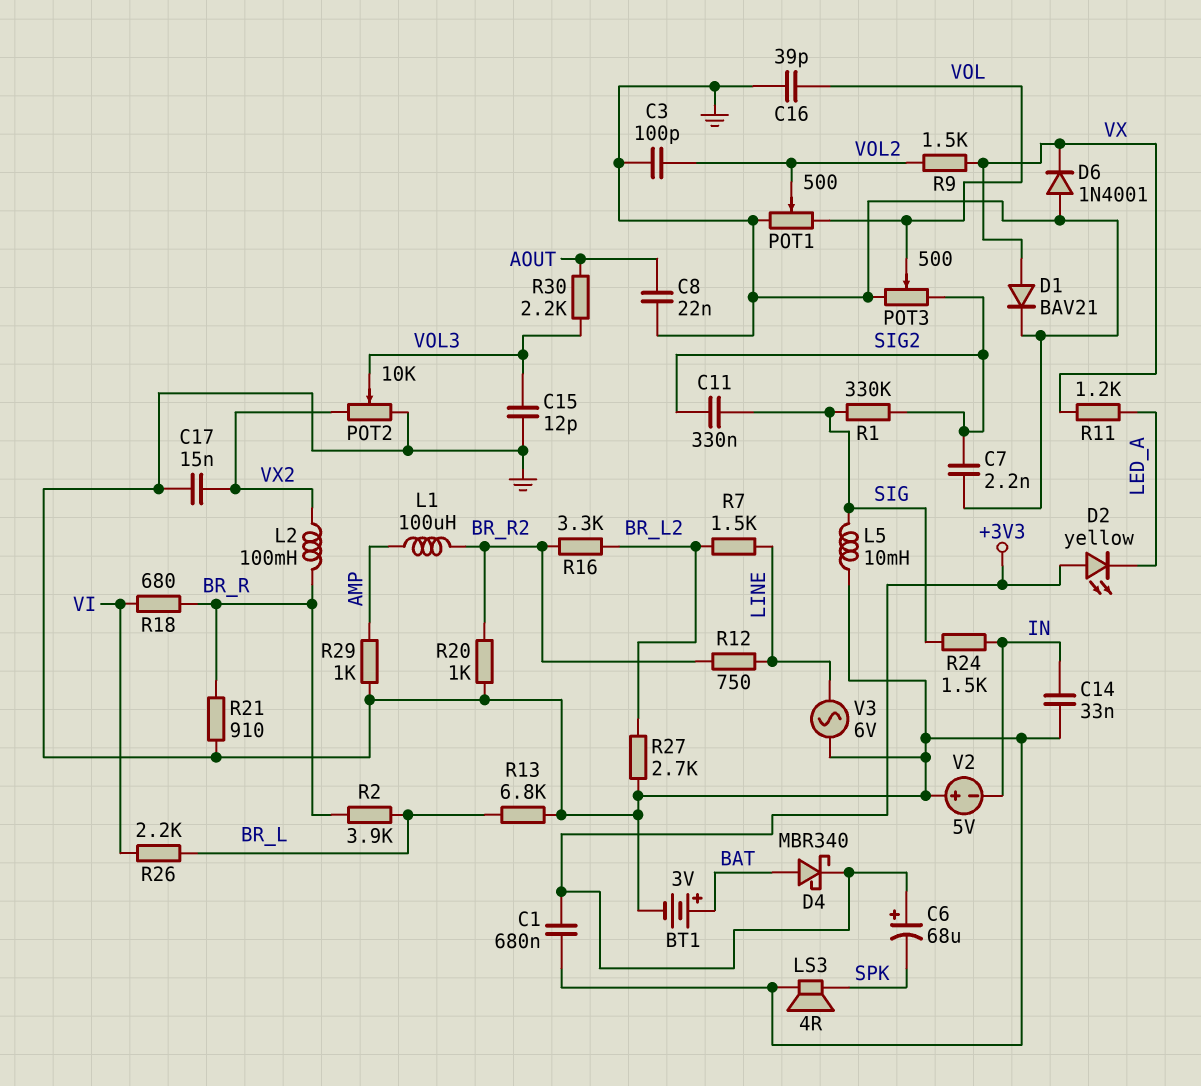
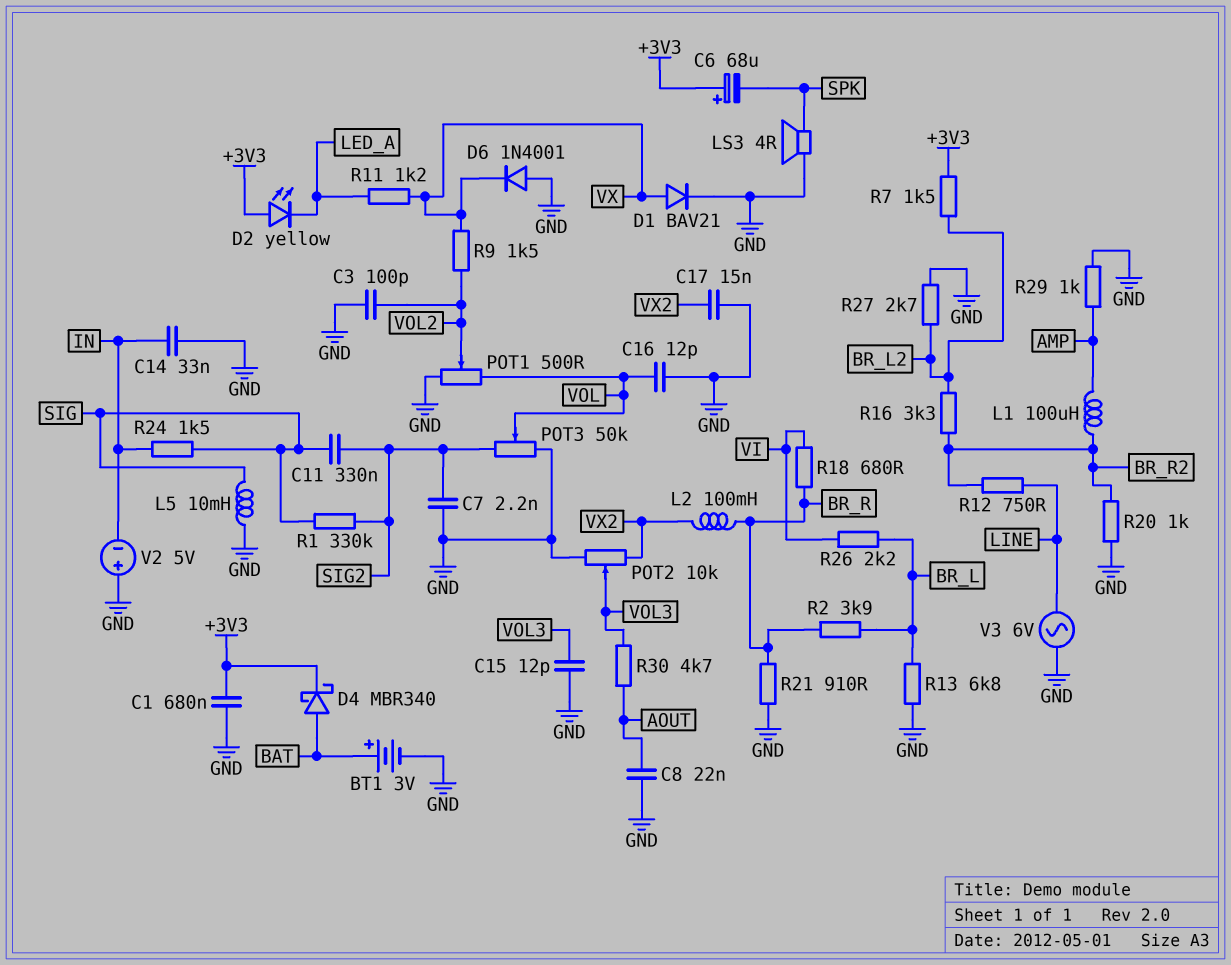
C16: 39pF (GND, VOL) -> 12pF (GND, VOL)
POT3: 500 (GND, SIG2, wiper VOL) -> 50k (GND, SIG2, wiper VOL)
R7: 1.5k (BR_L2, LINE) -> 1.5k (+3V3, BR_L2)
R30: 2.2k (AOUT, VOL3) -> 4.7k (AOUT, VOL3)

